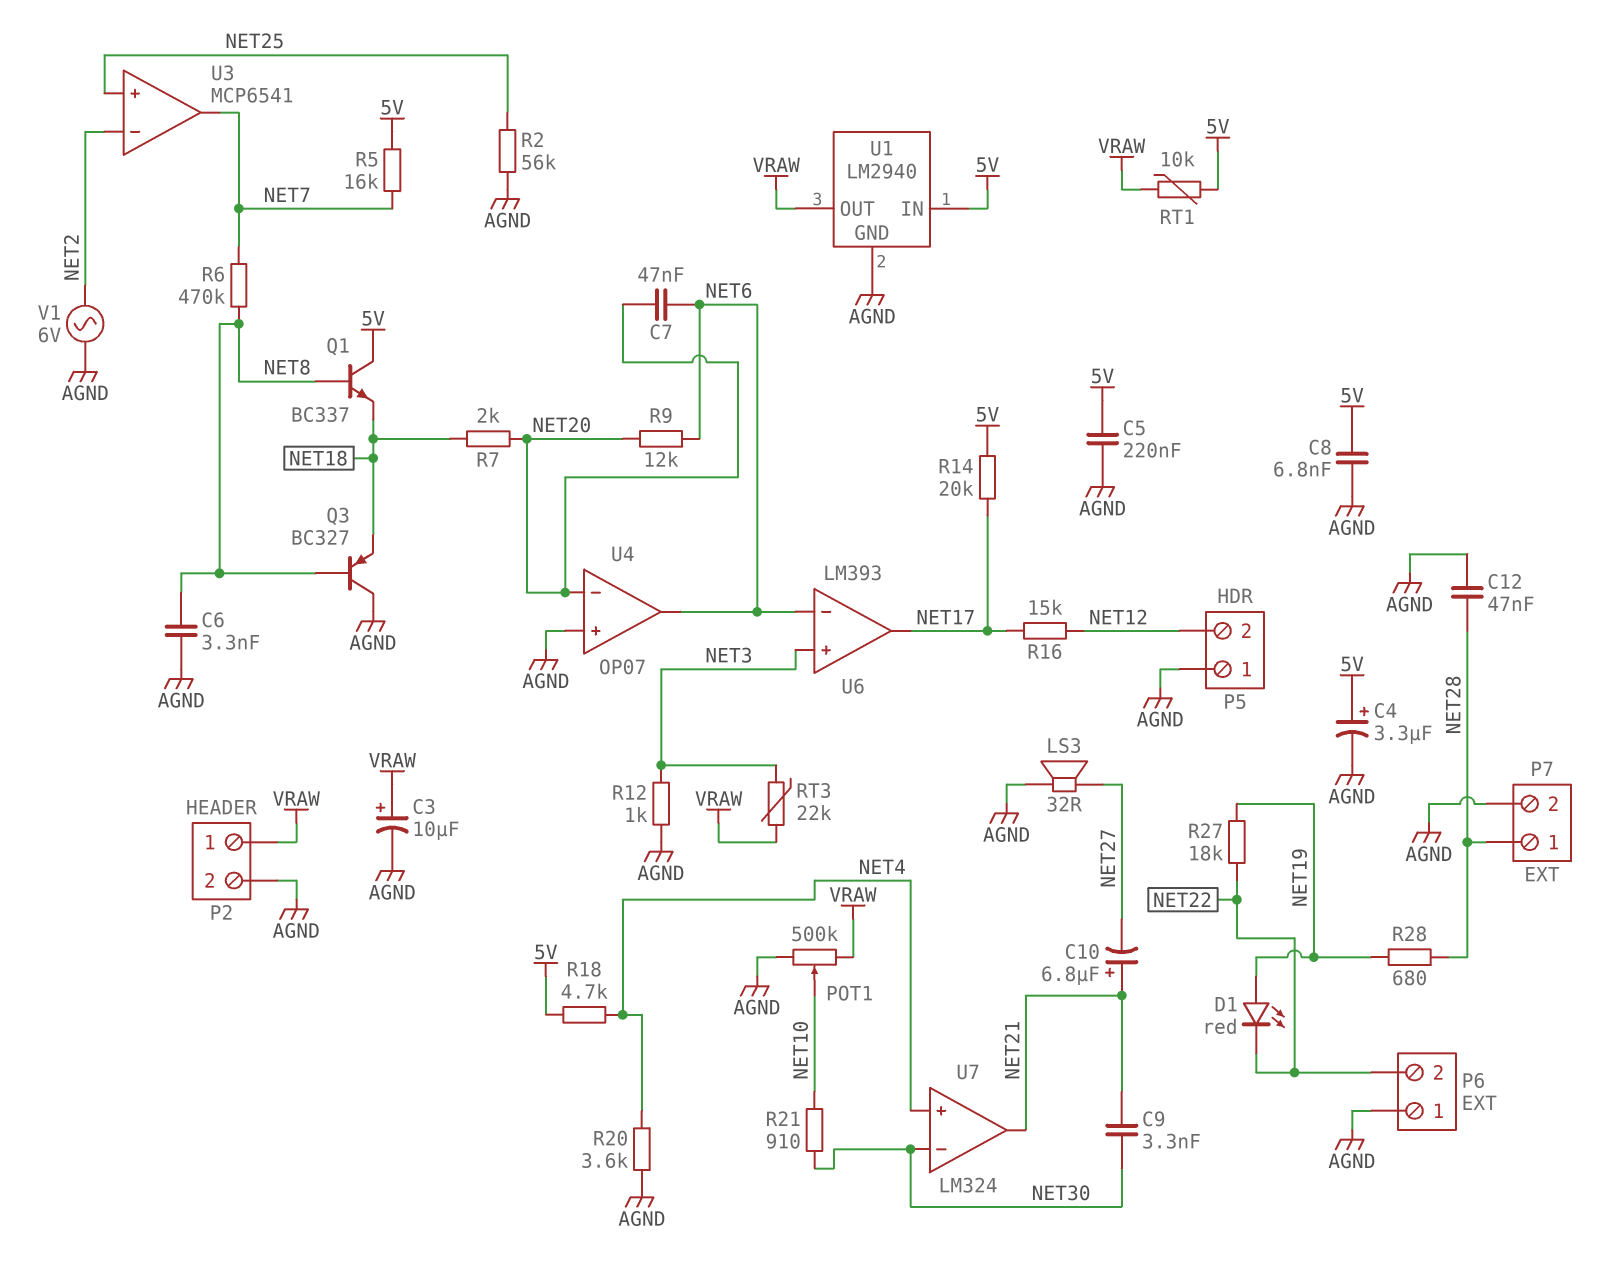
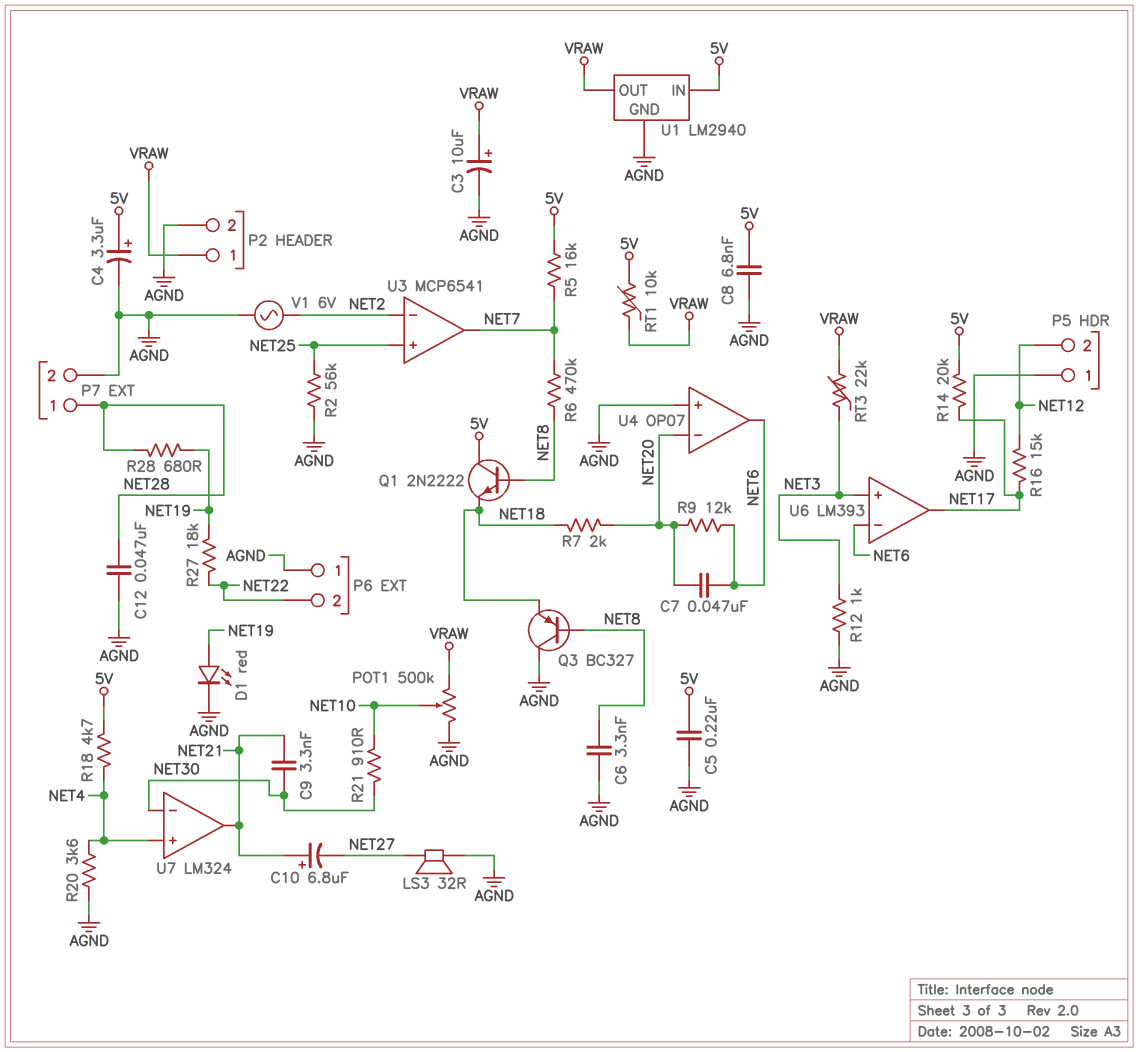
D1: LED red (A NET19, K NET22) -> LED red (A NET19, K AGND)
Q1: NPN BC337 (B NET8, C 5V, E NET18) -> NPN 2N2222 (B NET8, C 5V, E NET18)

